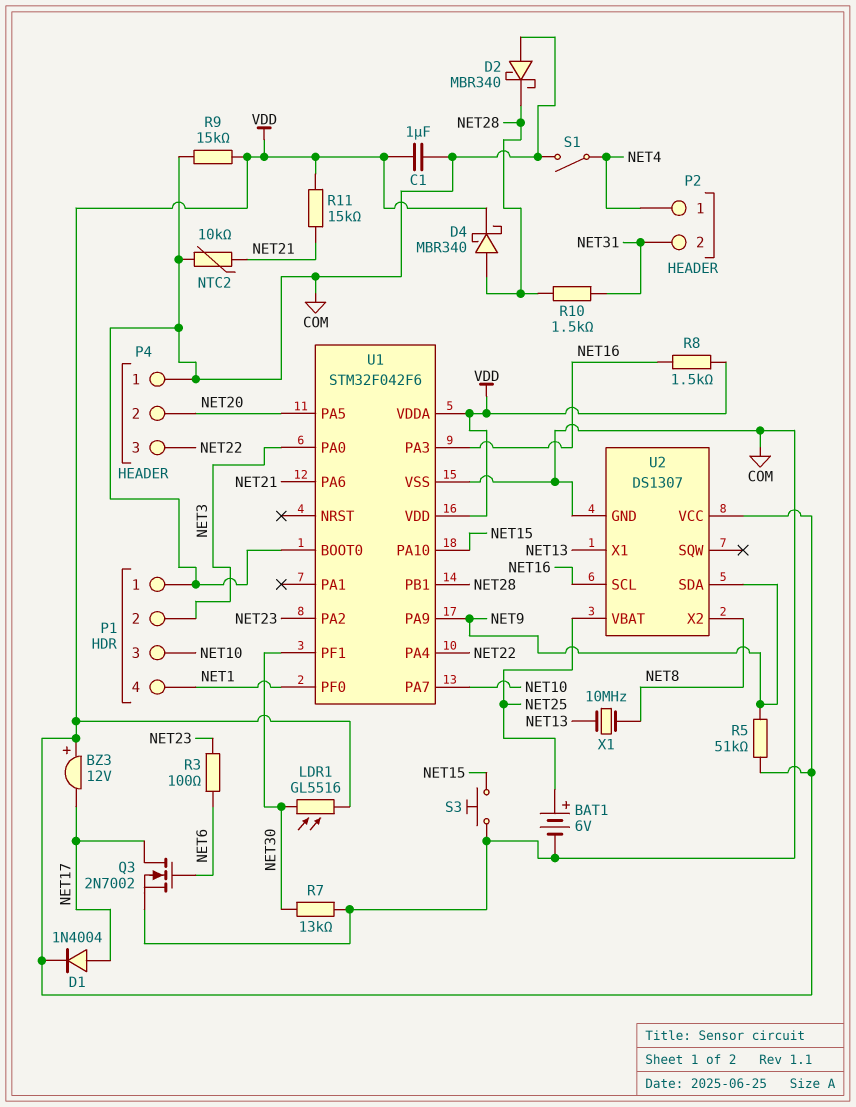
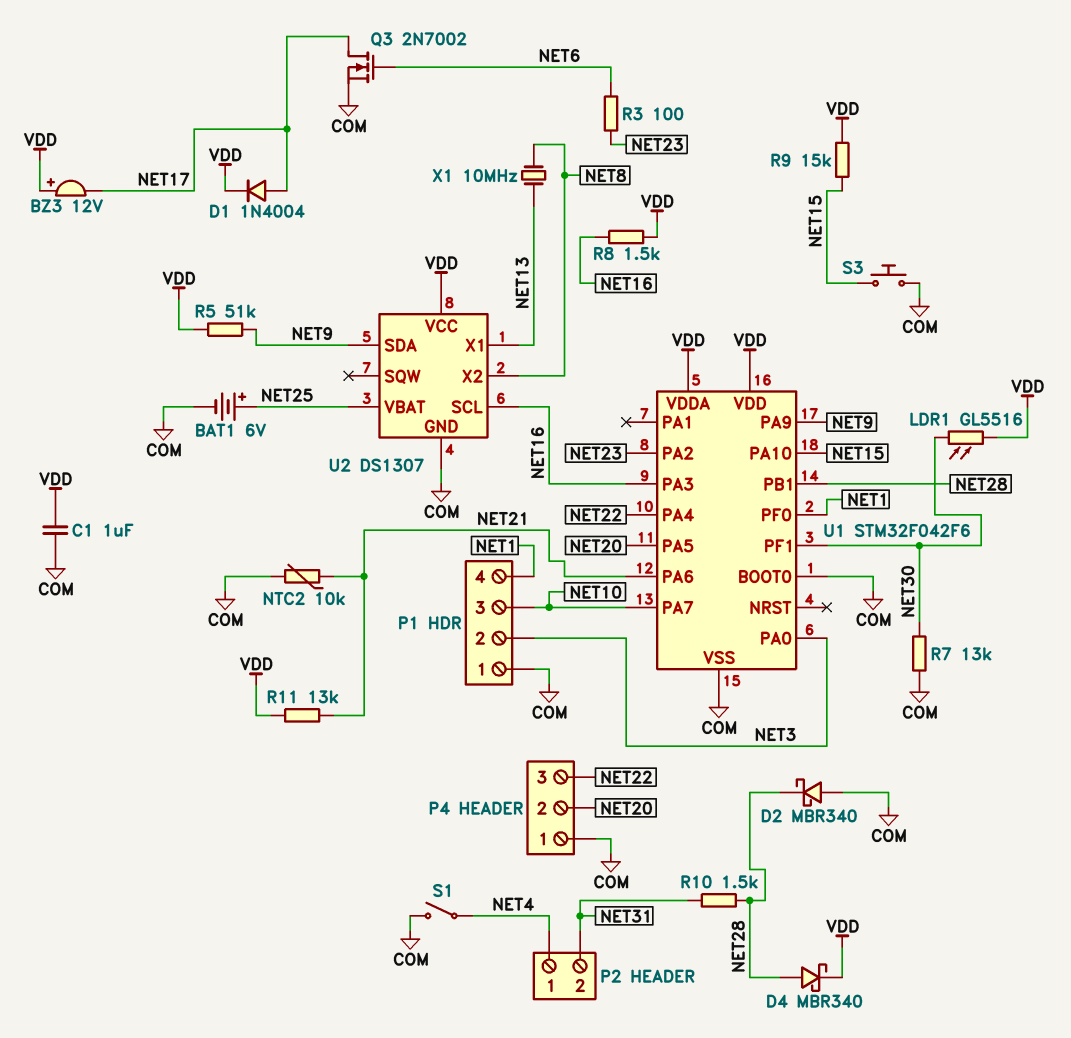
R9: 15k (COM, VDD) -> 15k (NET15, VDD)
R11: 15k (NET21, VDD) -> 13k (NET21, VDD)

